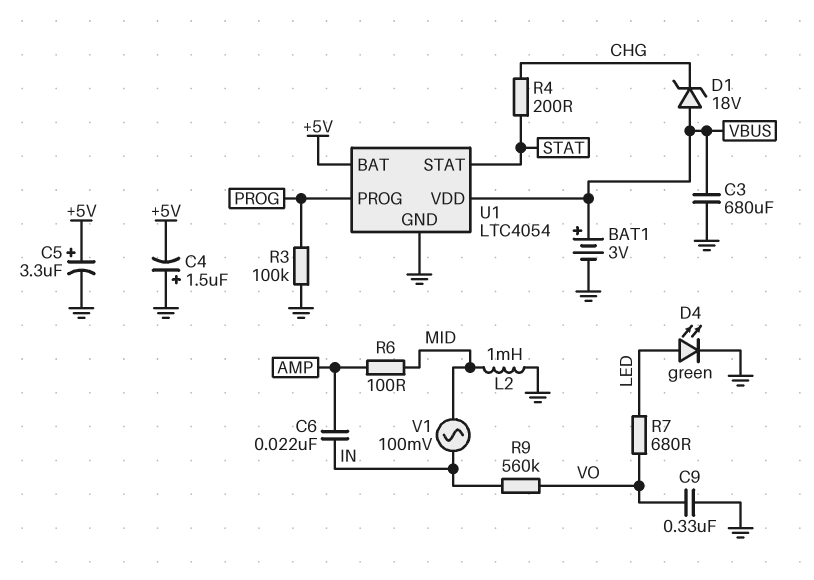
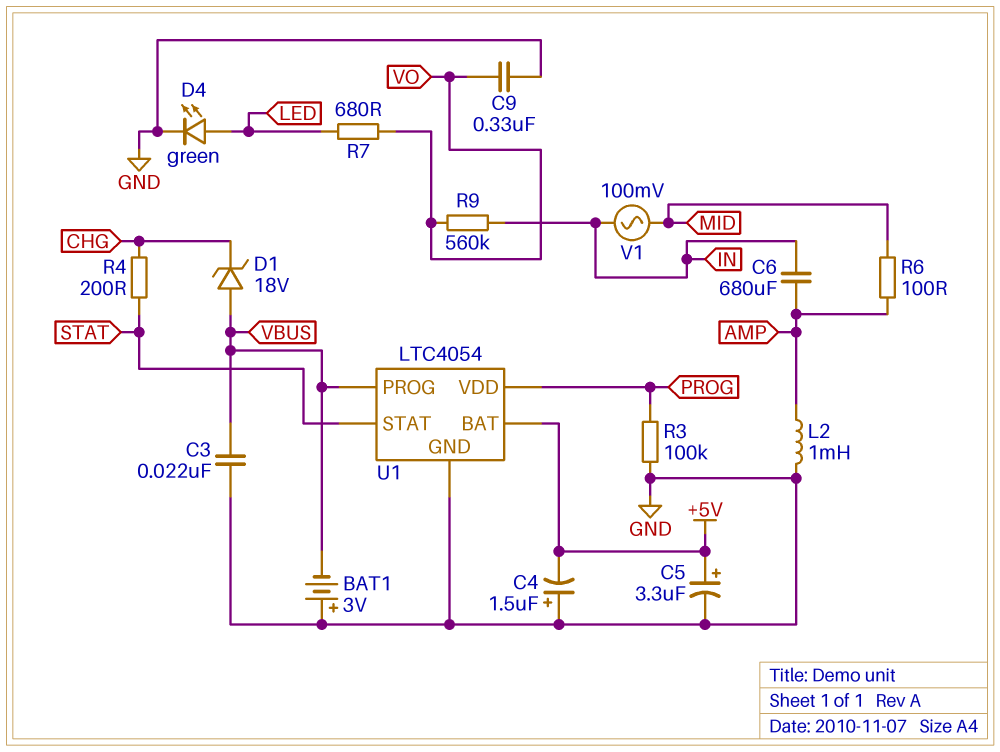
BAT1: 3V (plus VBUS, minus GND) -> 3V (plus GND, minus VBUS)
C3: 680uF (GND, VBUS) -> 22nF (GND, VBUS)
C6: 22nF (AMP, IN) -> 680uF (AMP, IN)
L2: 1mH (GND, MID) -> 1mH (AMP, GND)
U1 pin PROG: PROG -> VBUS
U1 pin VDD: VBUS -> PROG

